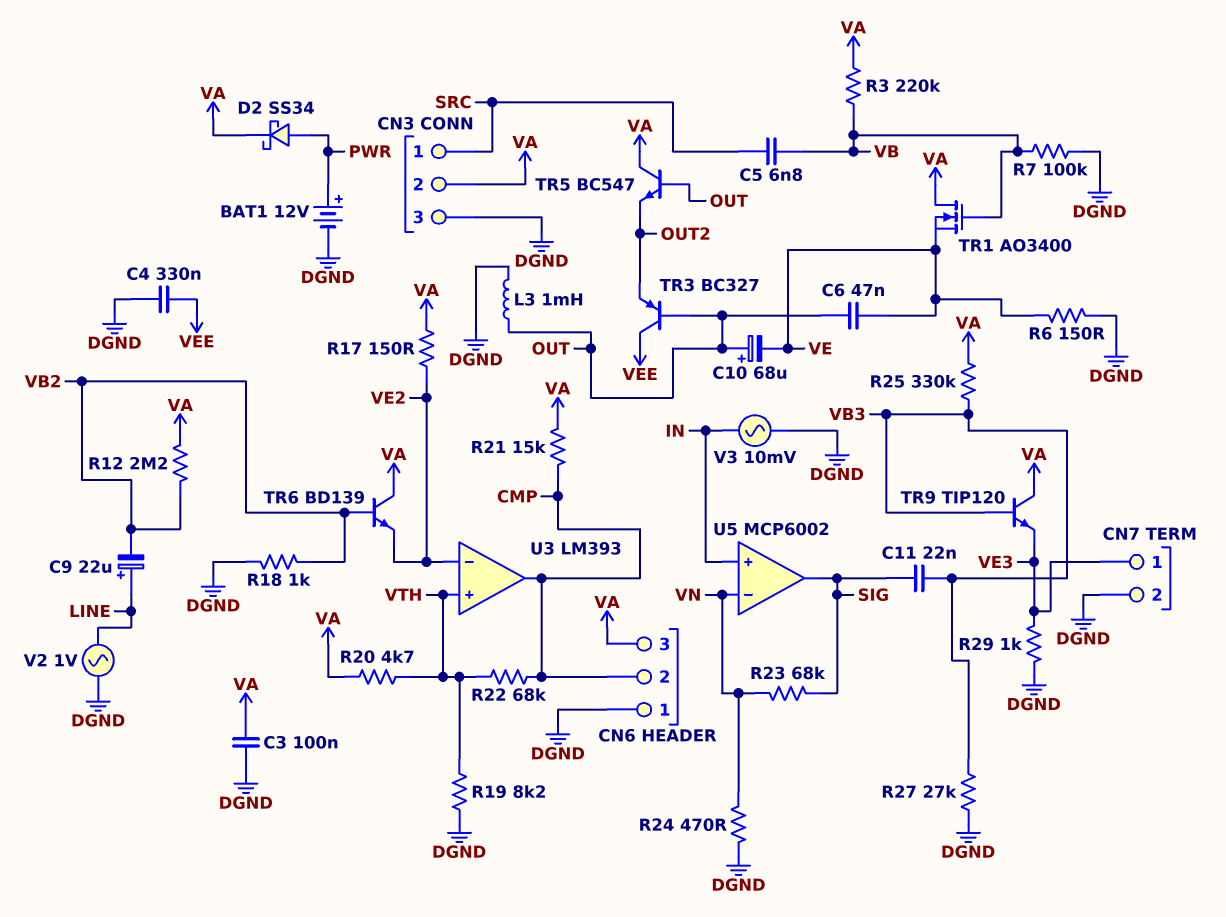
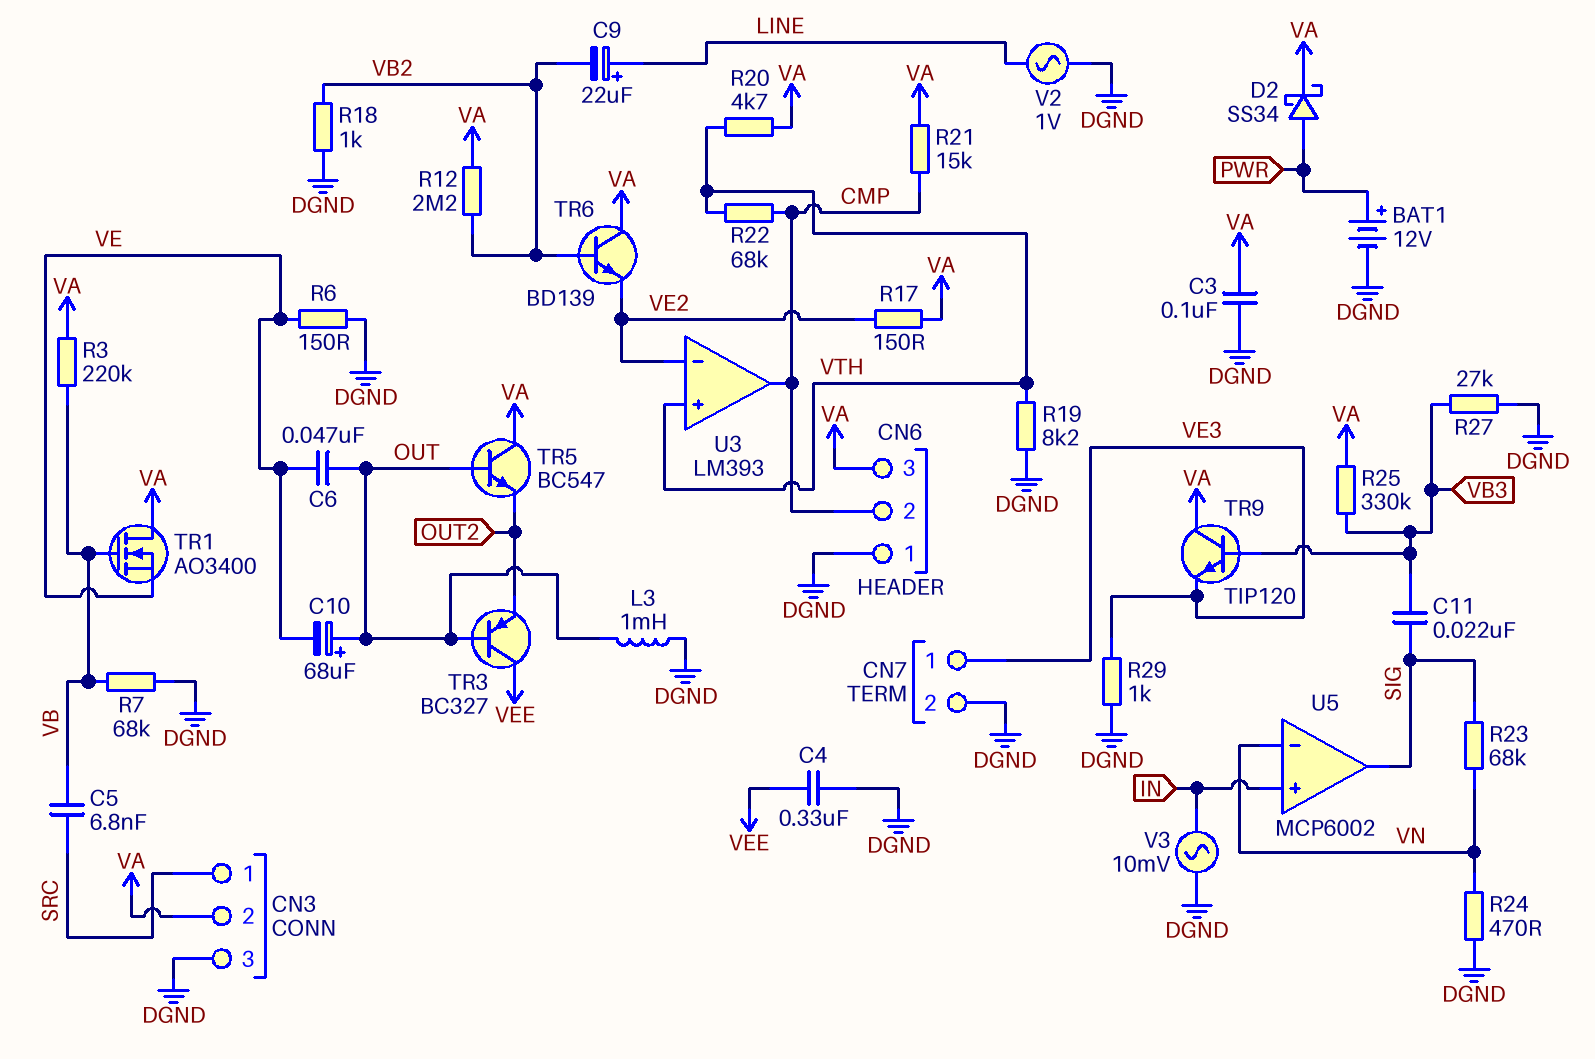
R7: 100k (DGND, VB) -> 68k (DGND, VB)

